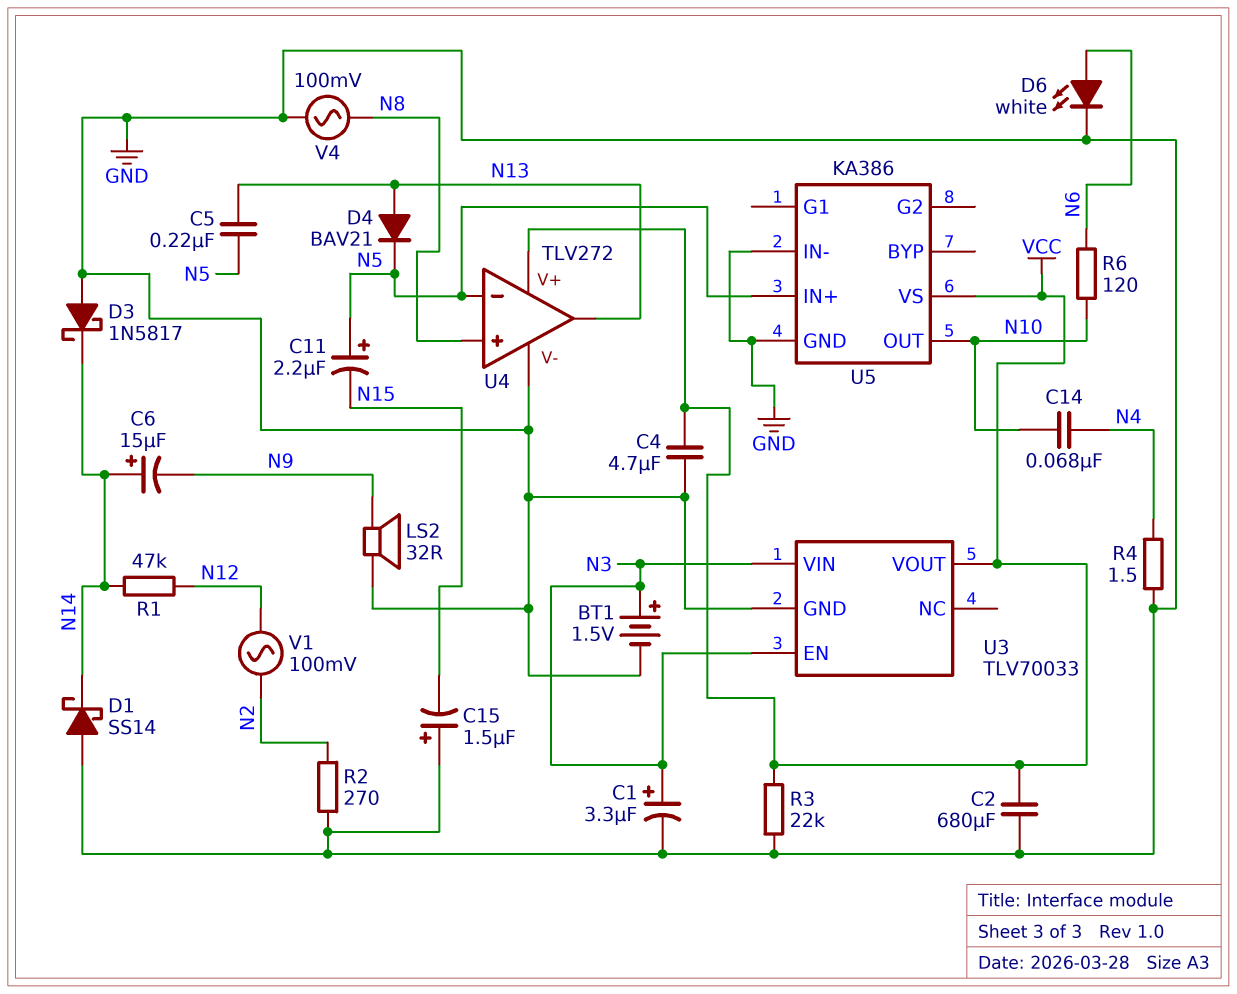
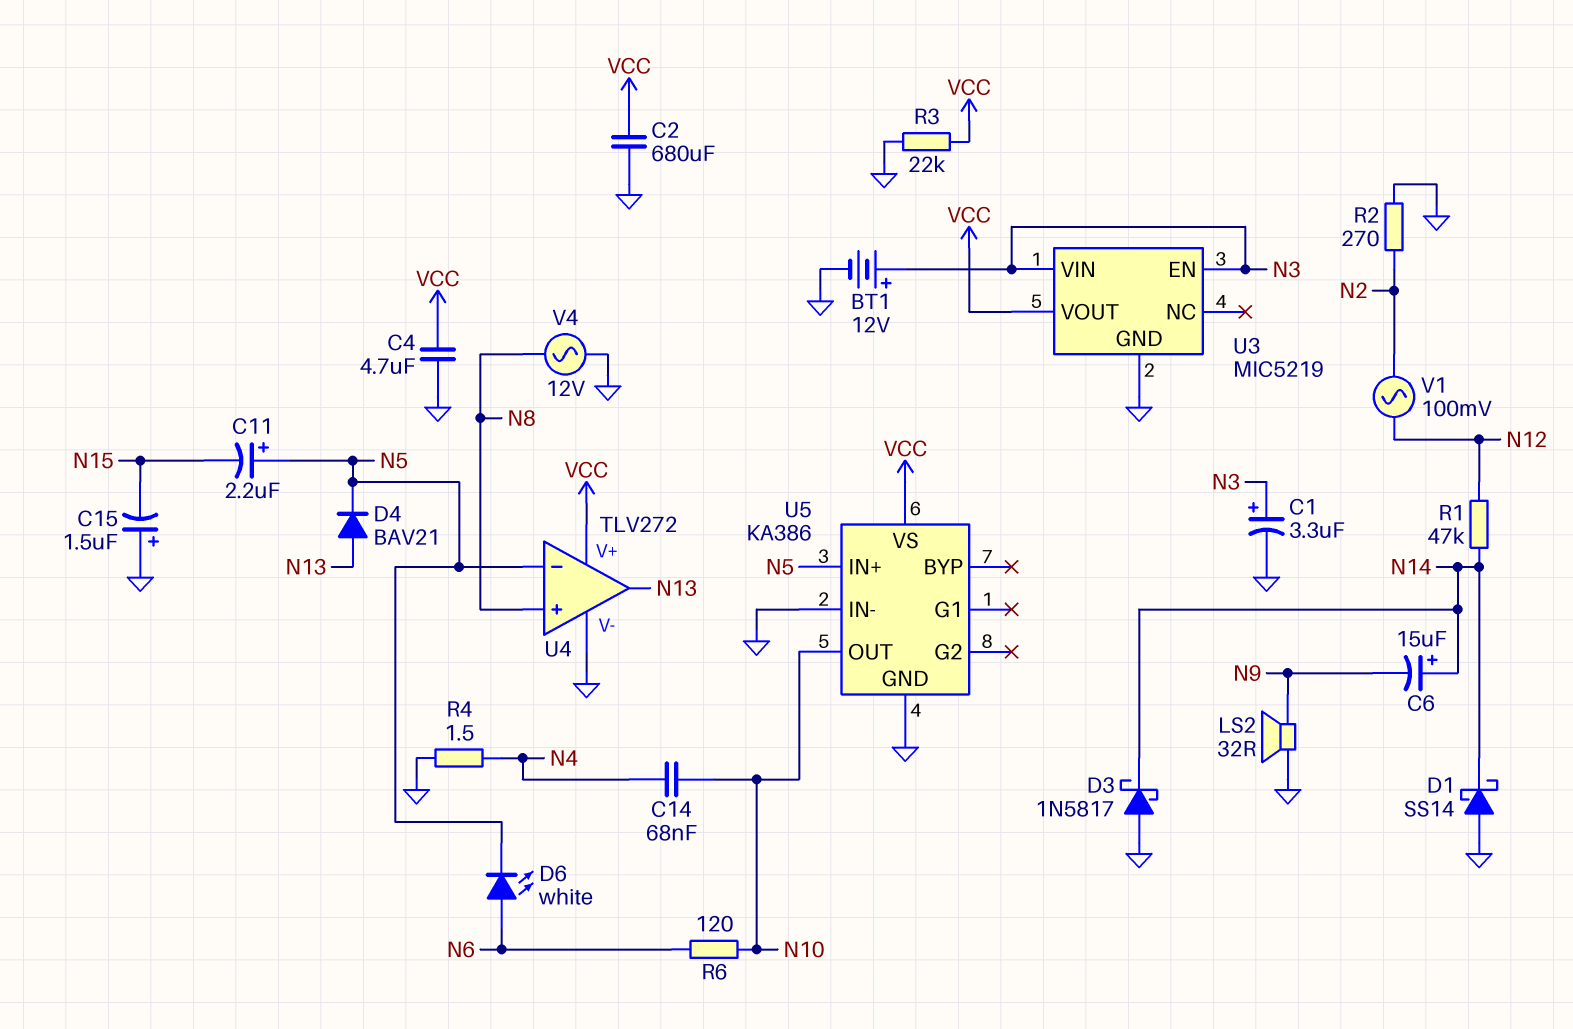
BT1: 1.5V (plus N3, minus GND) -> 12V (plus N3, minus GND)
C5: 220nF (N5, N13) -> none
D6: LED white (A N6, K GND) -> LED white (A N6, K N5)
U3: TLV70033 -> MIC5219
V4: AC 100mV (GND, N8) -> AC 12V (GND, N8)

